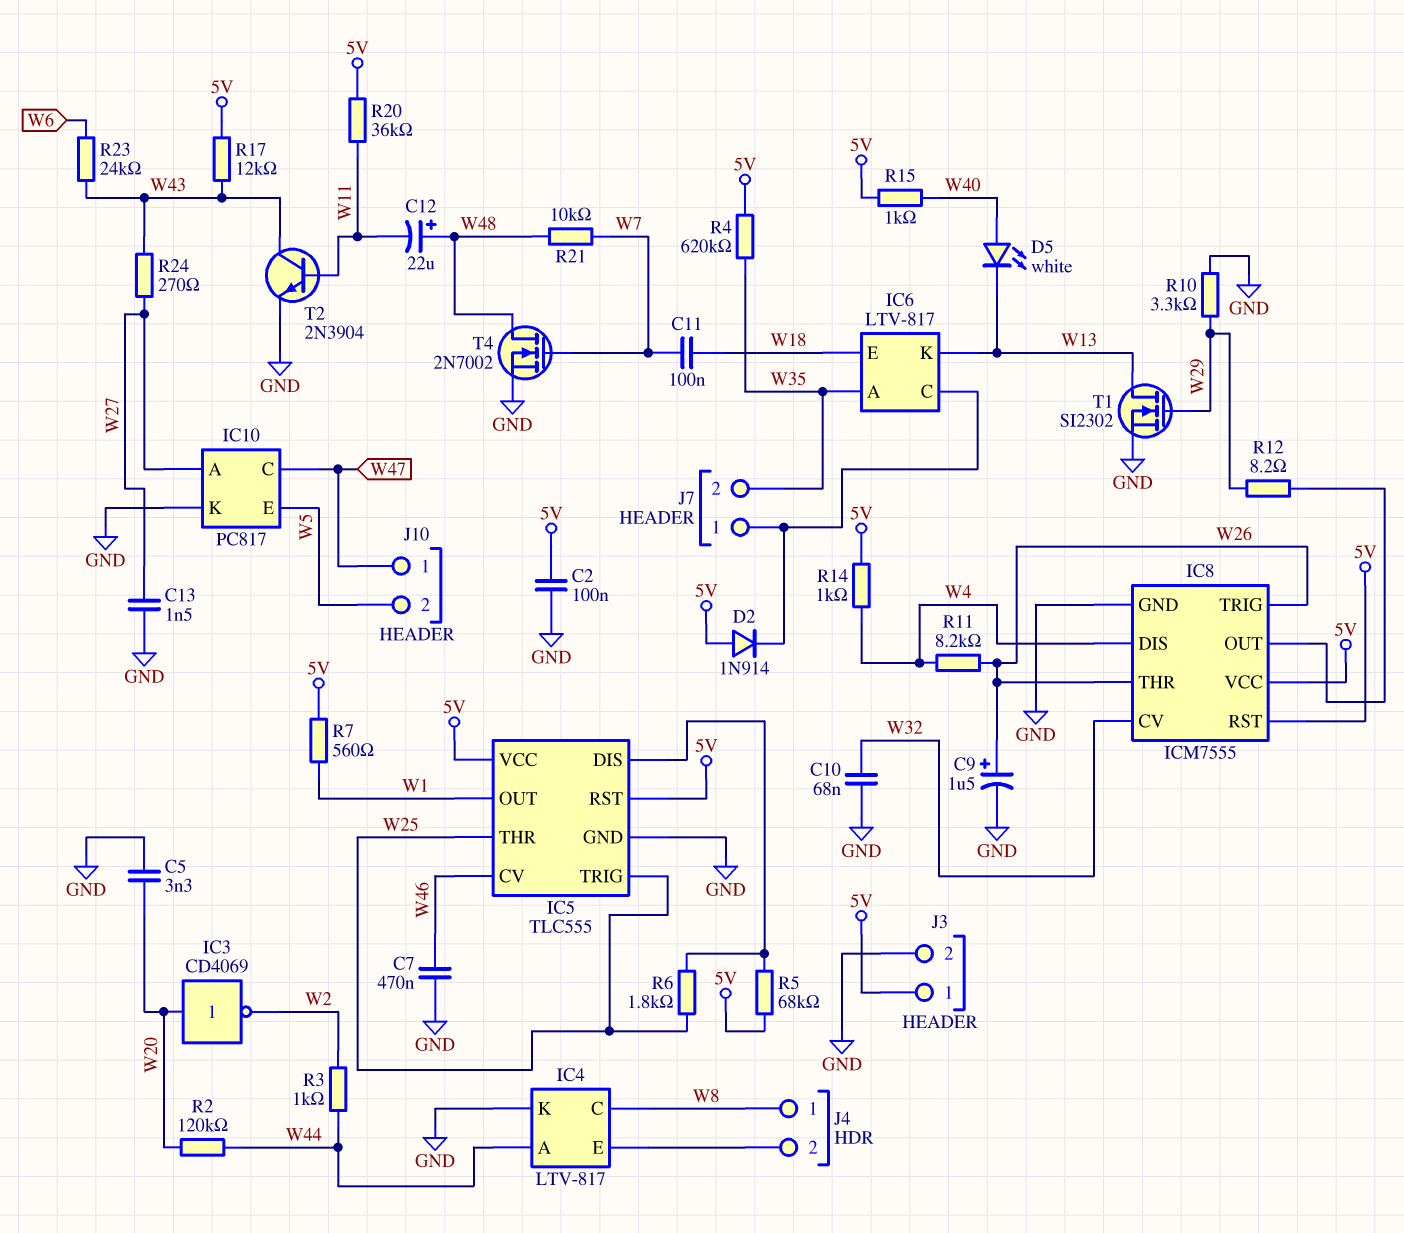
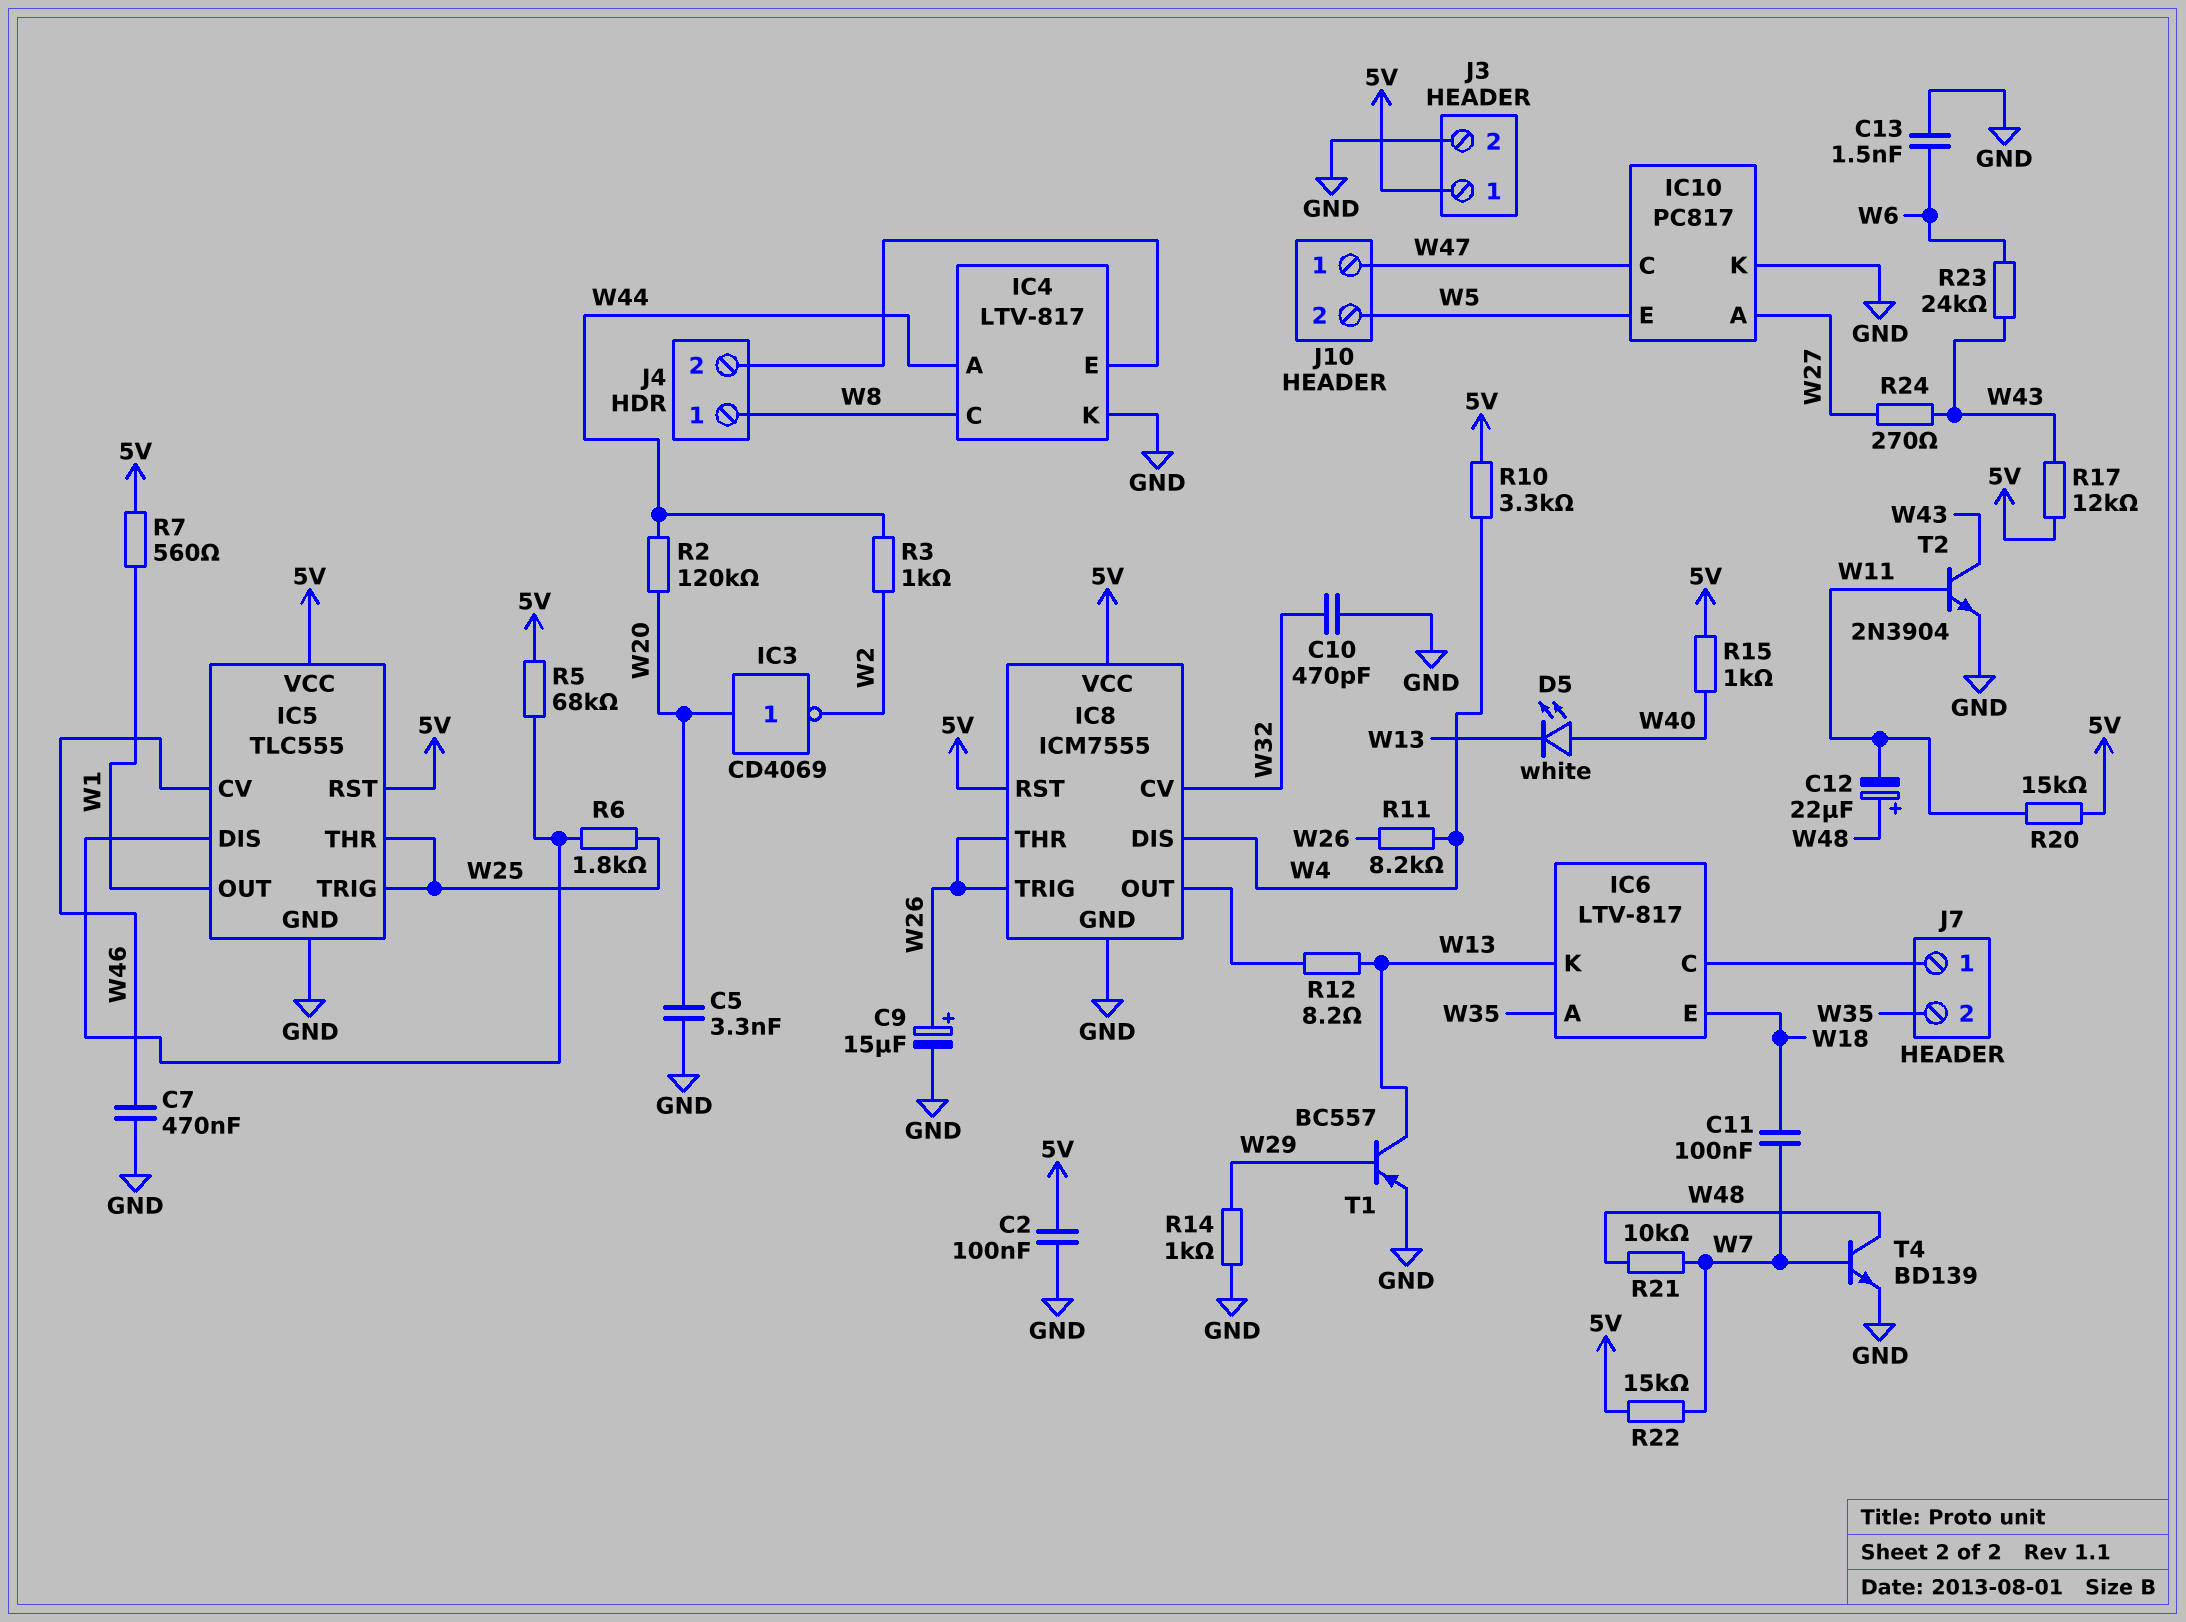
C9: 1.5uF (plus W26, minus GND) -> 15uF (plus W26, minus GND)
C10: 68nF (GND, W32) -> 470pF (GND, W32)
C13: 1.5nF (GND, W27) -> 1.5nF (GND, W6)
D2: diode 1N914 (A 5V, K IC6/C) -> none
R4: 620k (5V, W35) -> none
R10: 3.3k (GND, W29) -> 3.3k (5V, W4)
R12: 8.2 (IC8/OUT, W29) -> 8.2 (IC8/OUT, W13)
R14: 1k (5V, W4) -> 1k (GND, W29)
R20: 36k (5V, W11) -> 15k (5V, W11)
R22: none -> 15k (5V, W7)
T1: NMOS SI2302 (G W29, D W13, S GND) -> PNP BC557 (B W29, C W13, E GND)
T4: NMOS 2N7002 (G W7, D W48, S GND) -> NPN BD139 (B W7, C W48, E GND)

